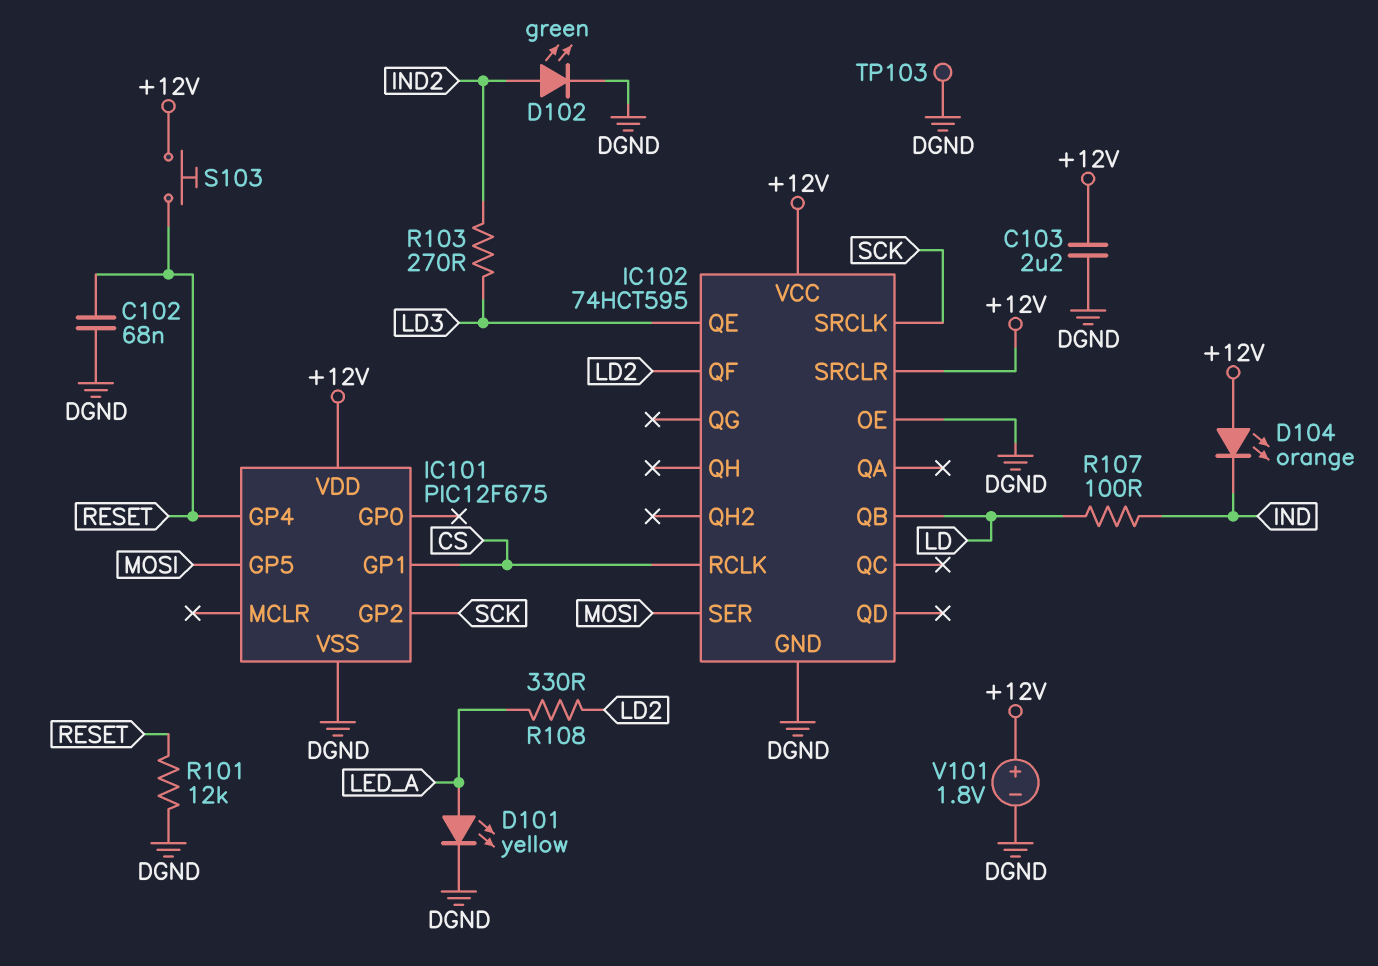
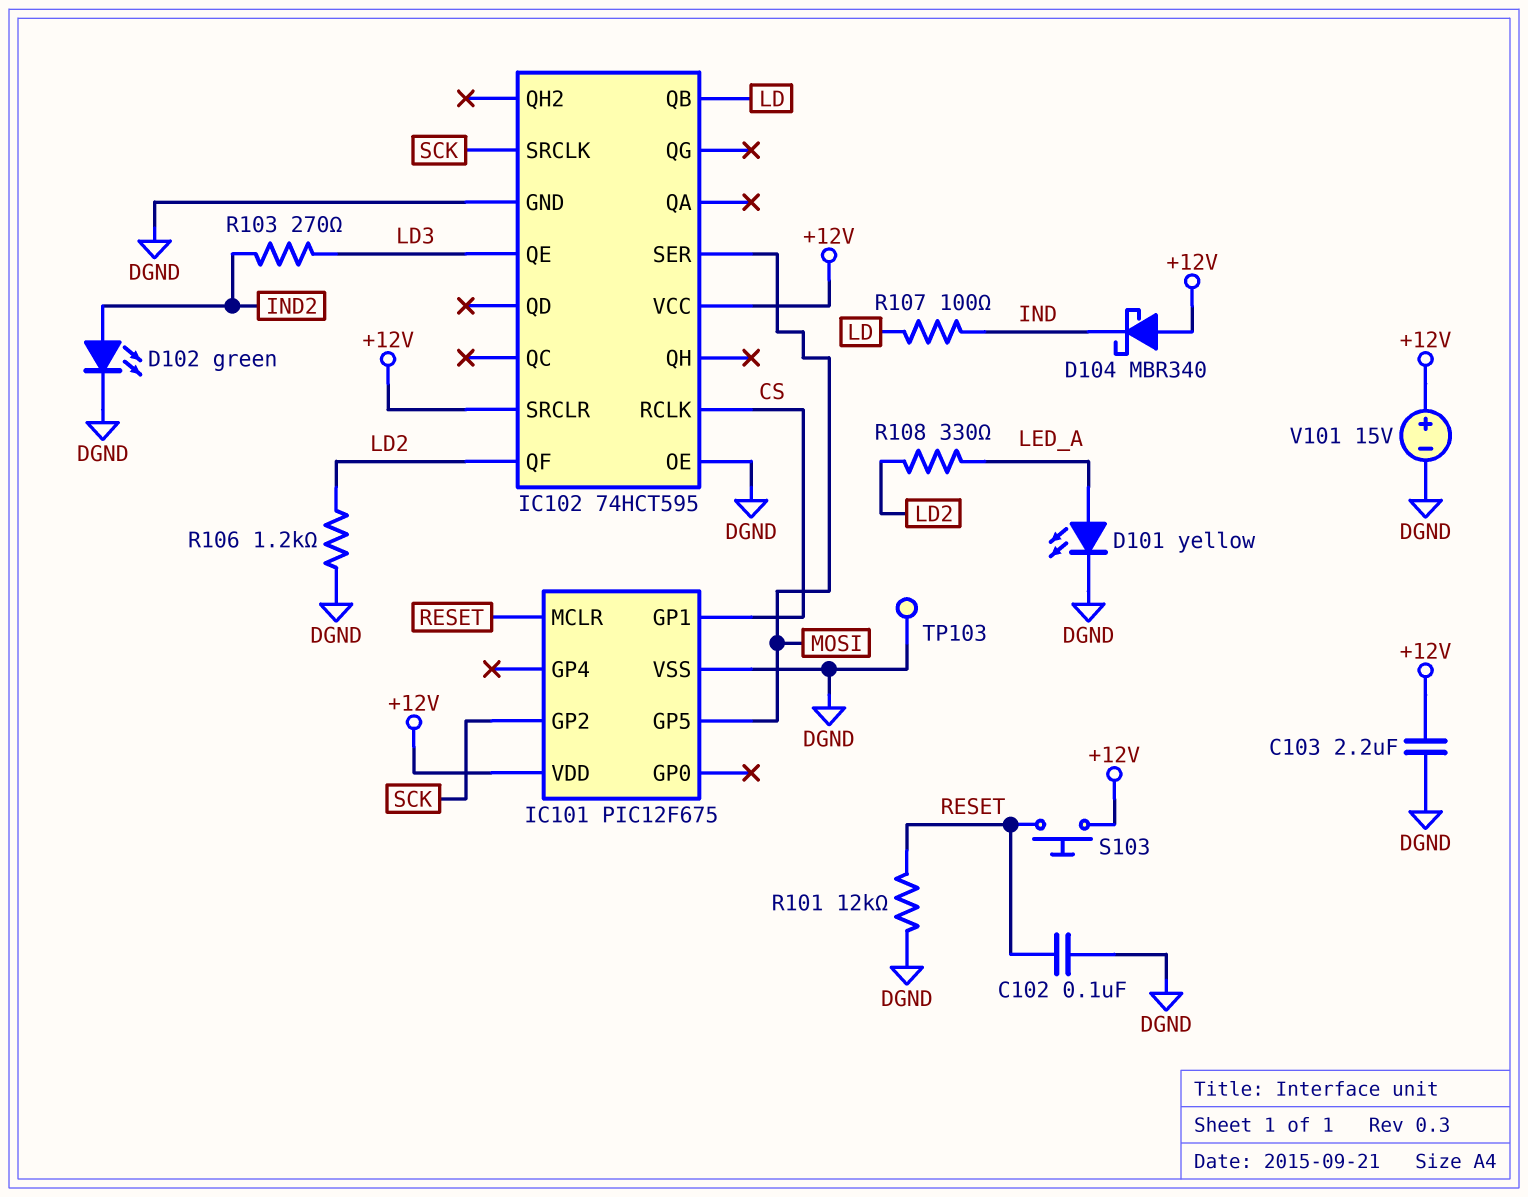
C102: 68nF (DGND, RESET) -> 100nF (DGND, RESET)
D104: LED orange (A +12V, K IND) -> schottky MBR340 (A +12V, K IND)
IC101 pin GP4: RESET -> none
IC101 pin MCLR: none -> RESET
R106: none -> 1.2k (DGND, LD2)
V101: 1.8V (plus +12V, minus DGND) -> 15V (plus +12V, minus DGND)

